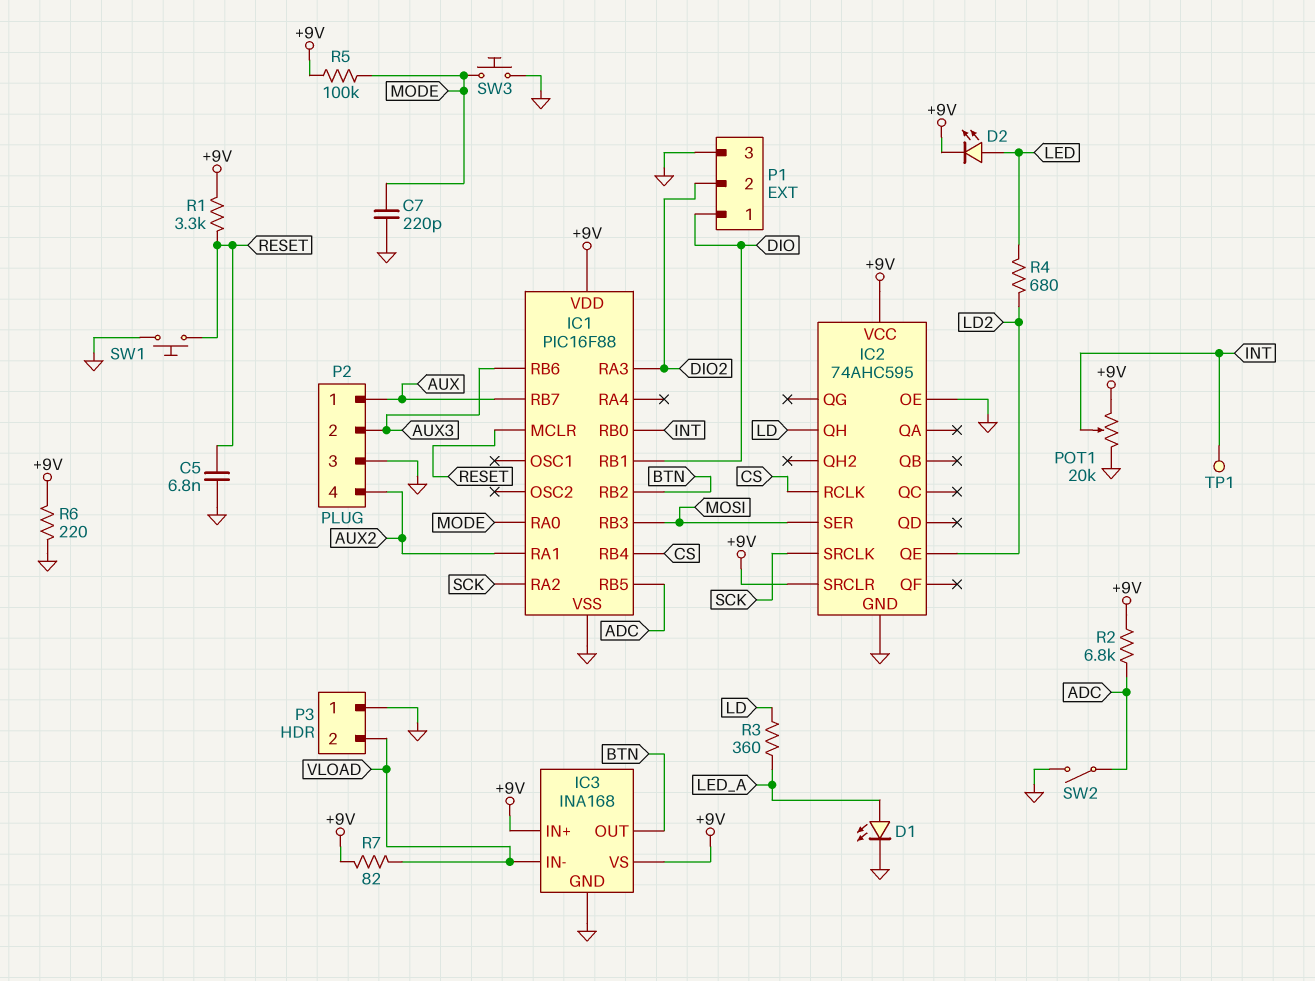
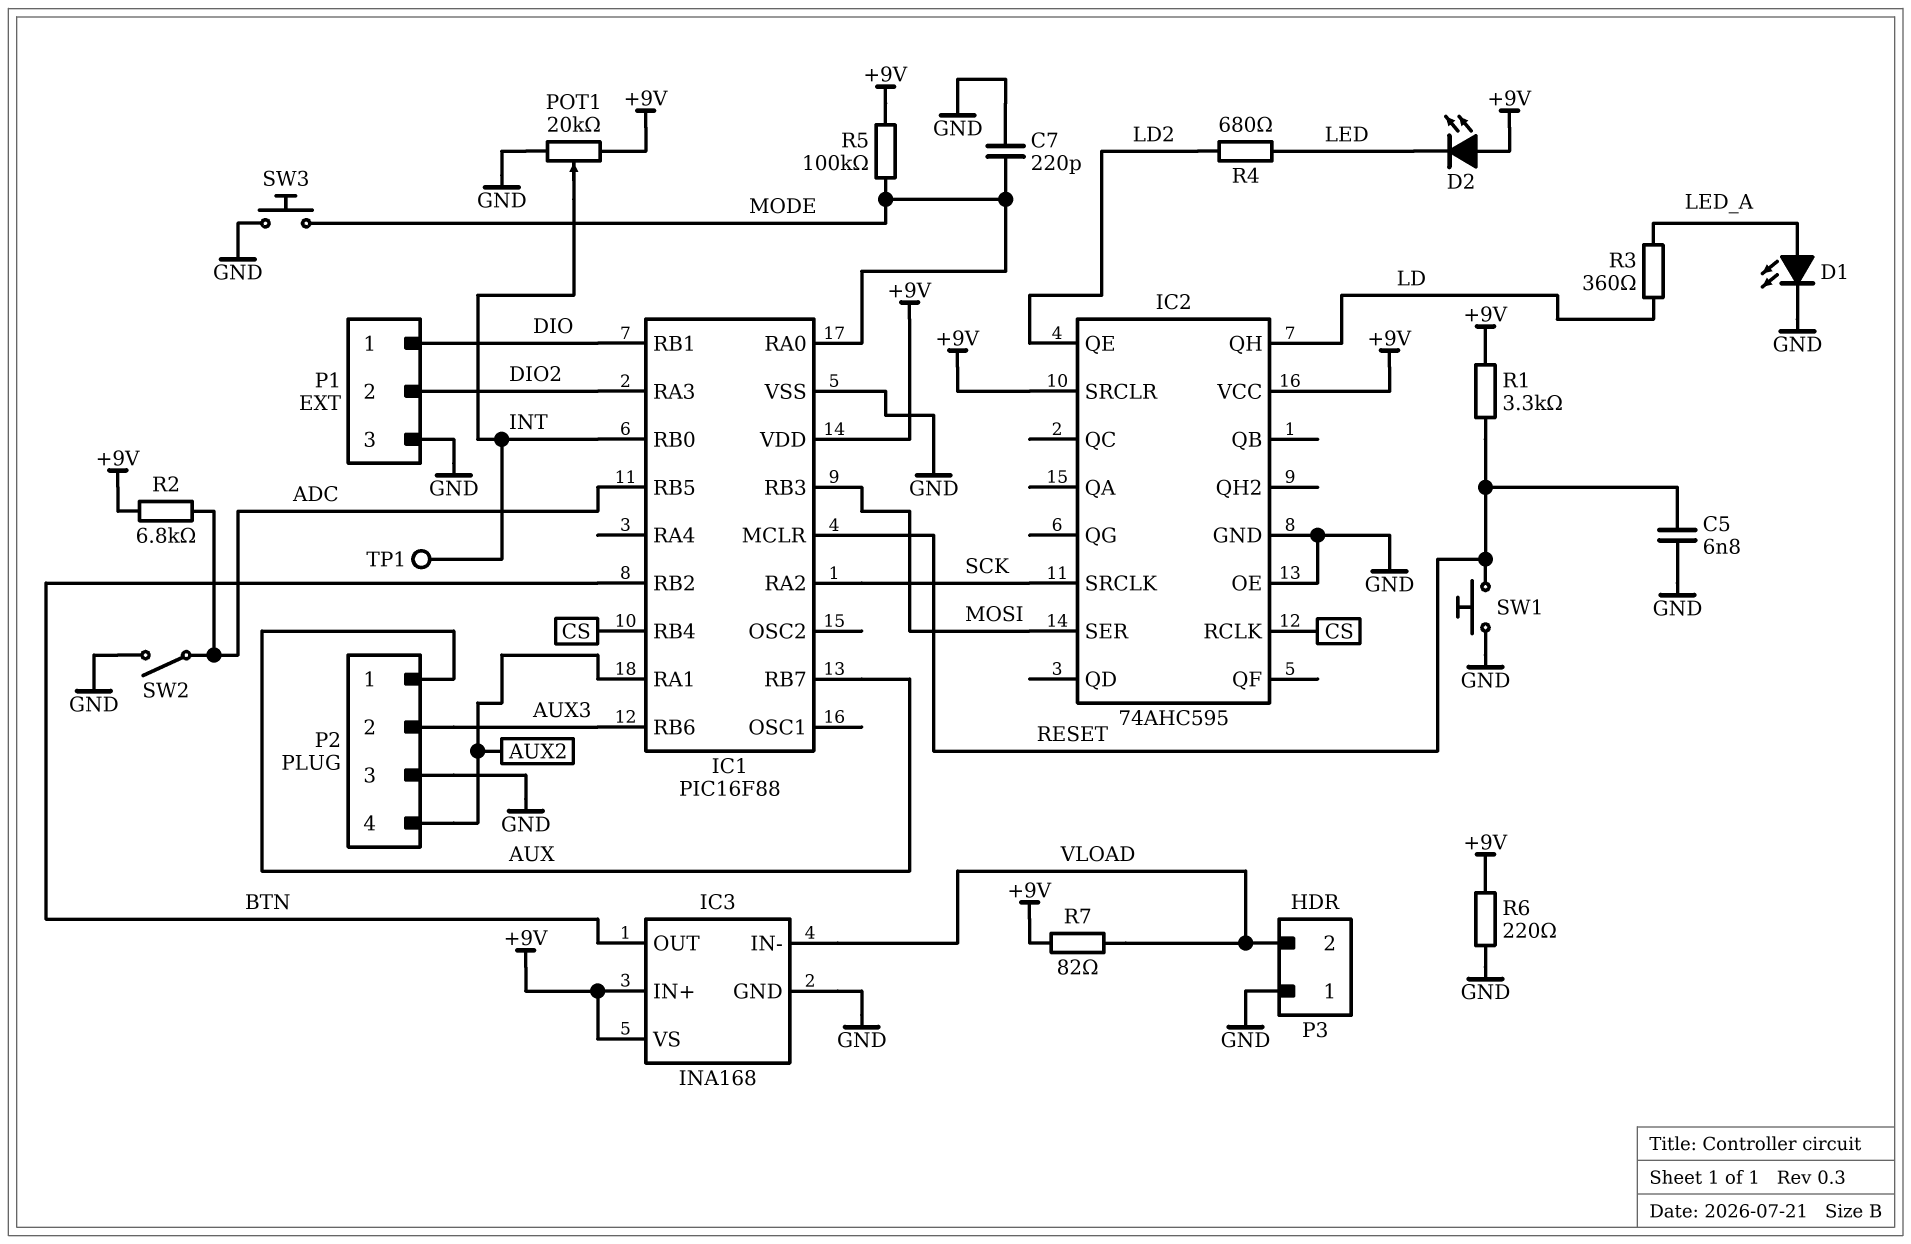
D2: LED (A LED, K +9V) -> LED (A +9V, K LED)

